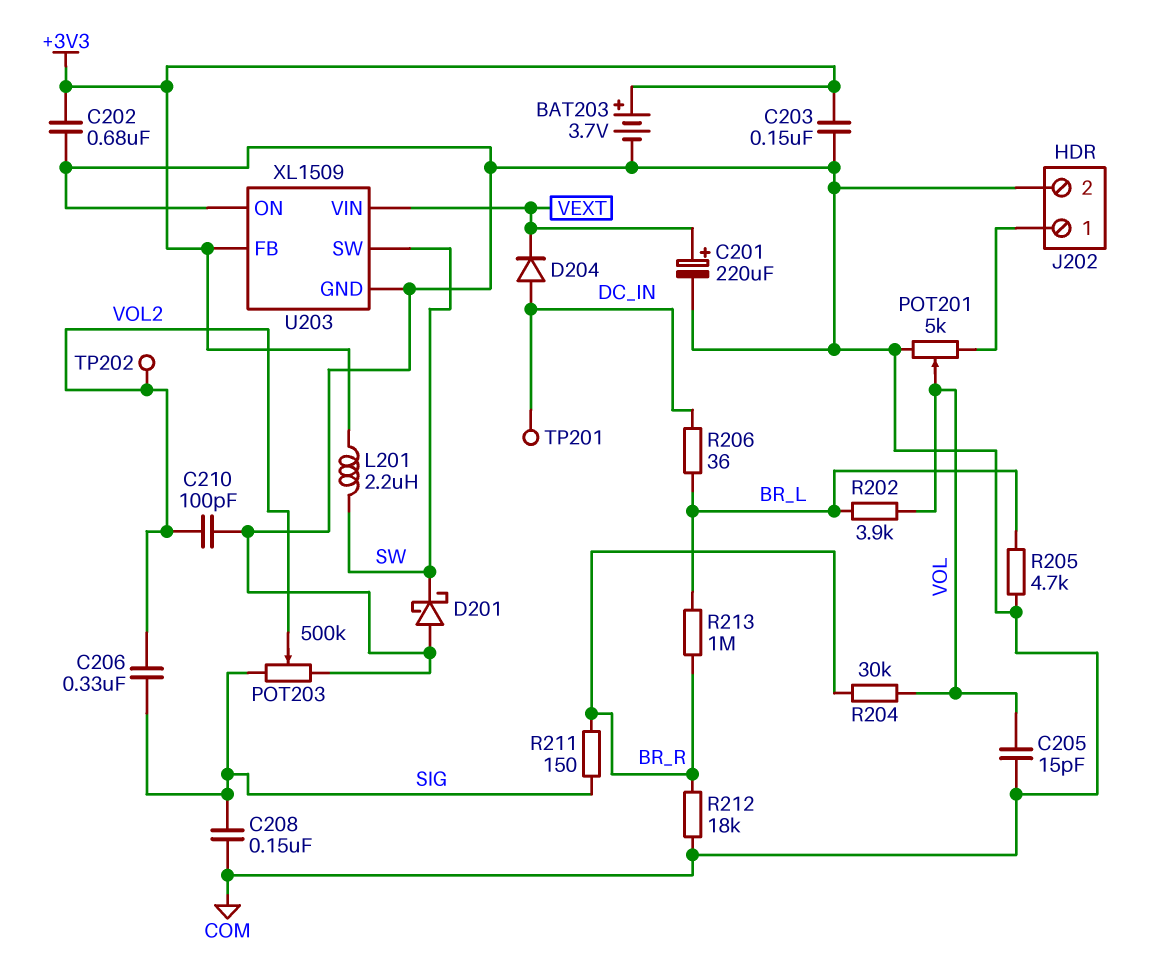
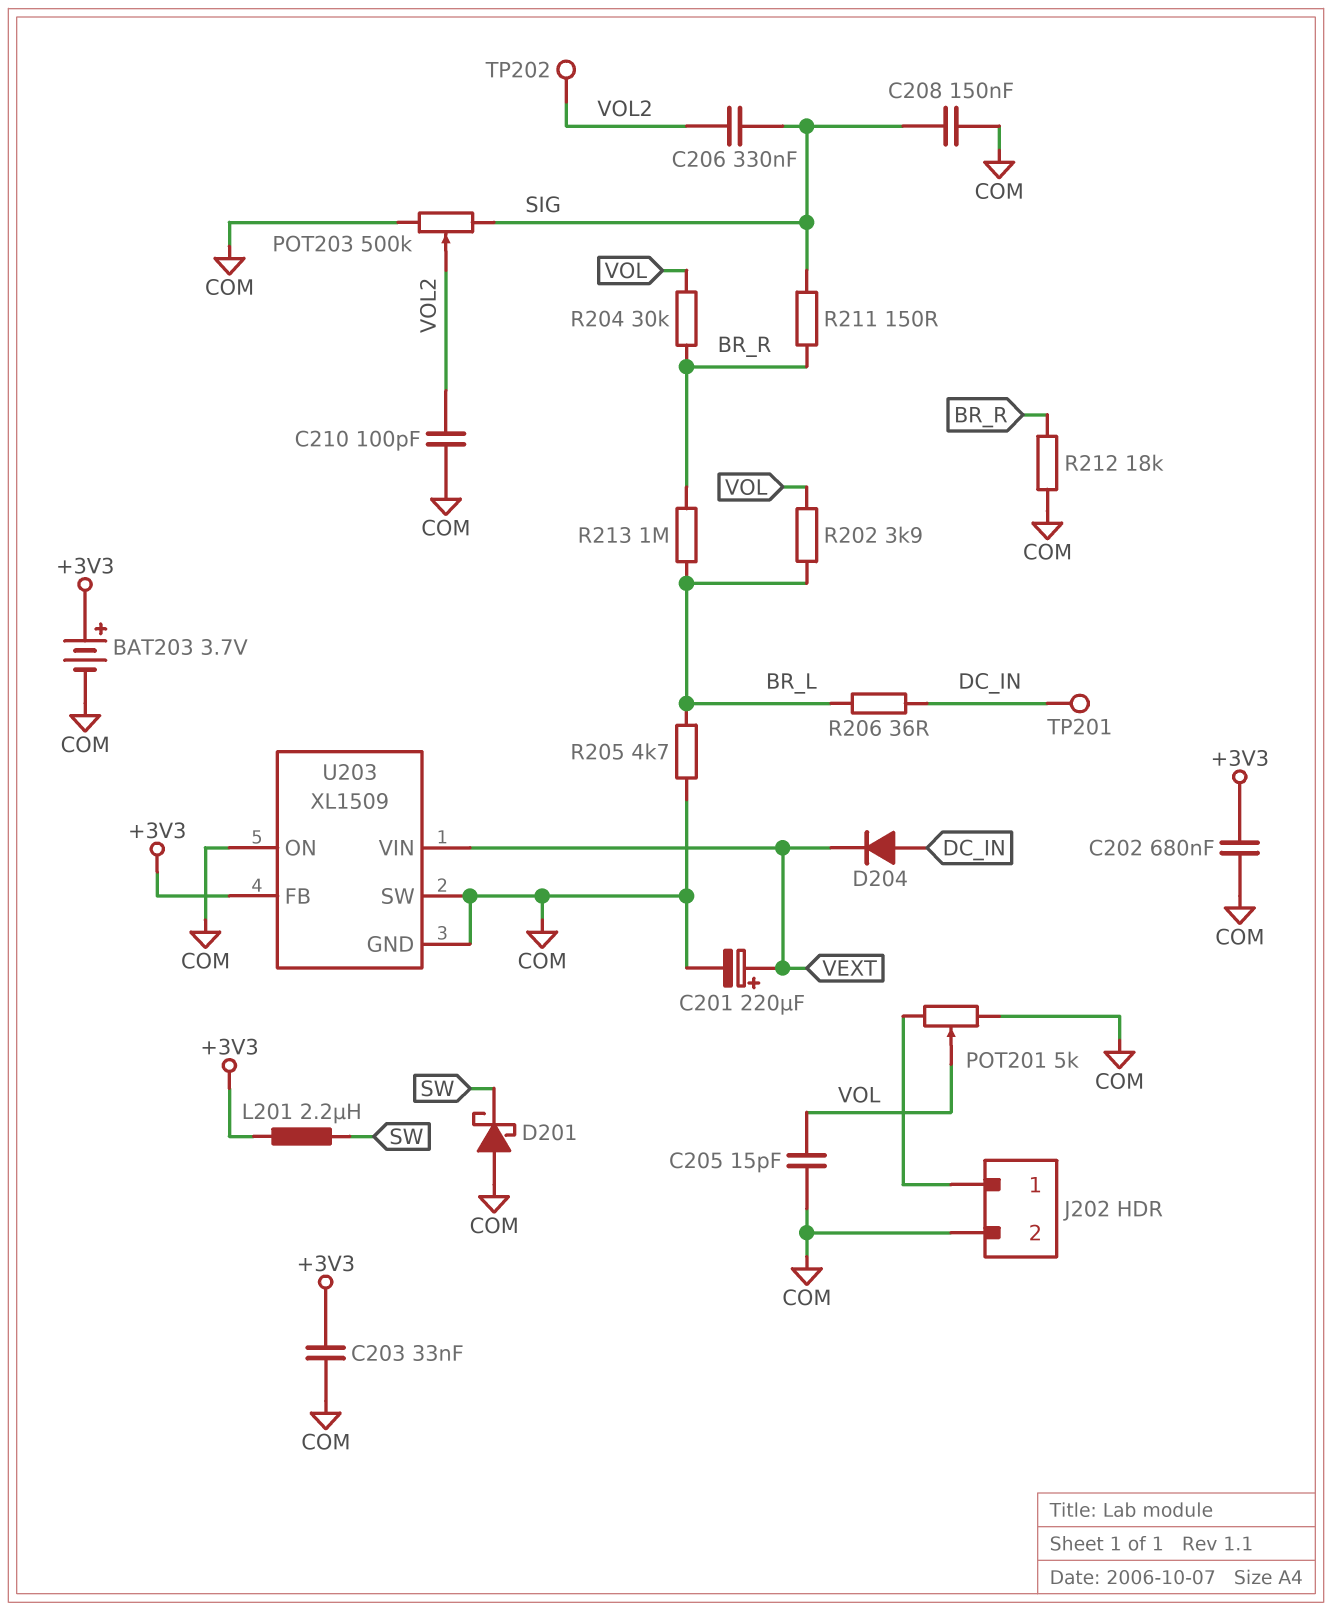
C203: 150nF (+3V3, COM) -> 33nF (+3V3, COM)
U203 pin SW: SW -> COM

